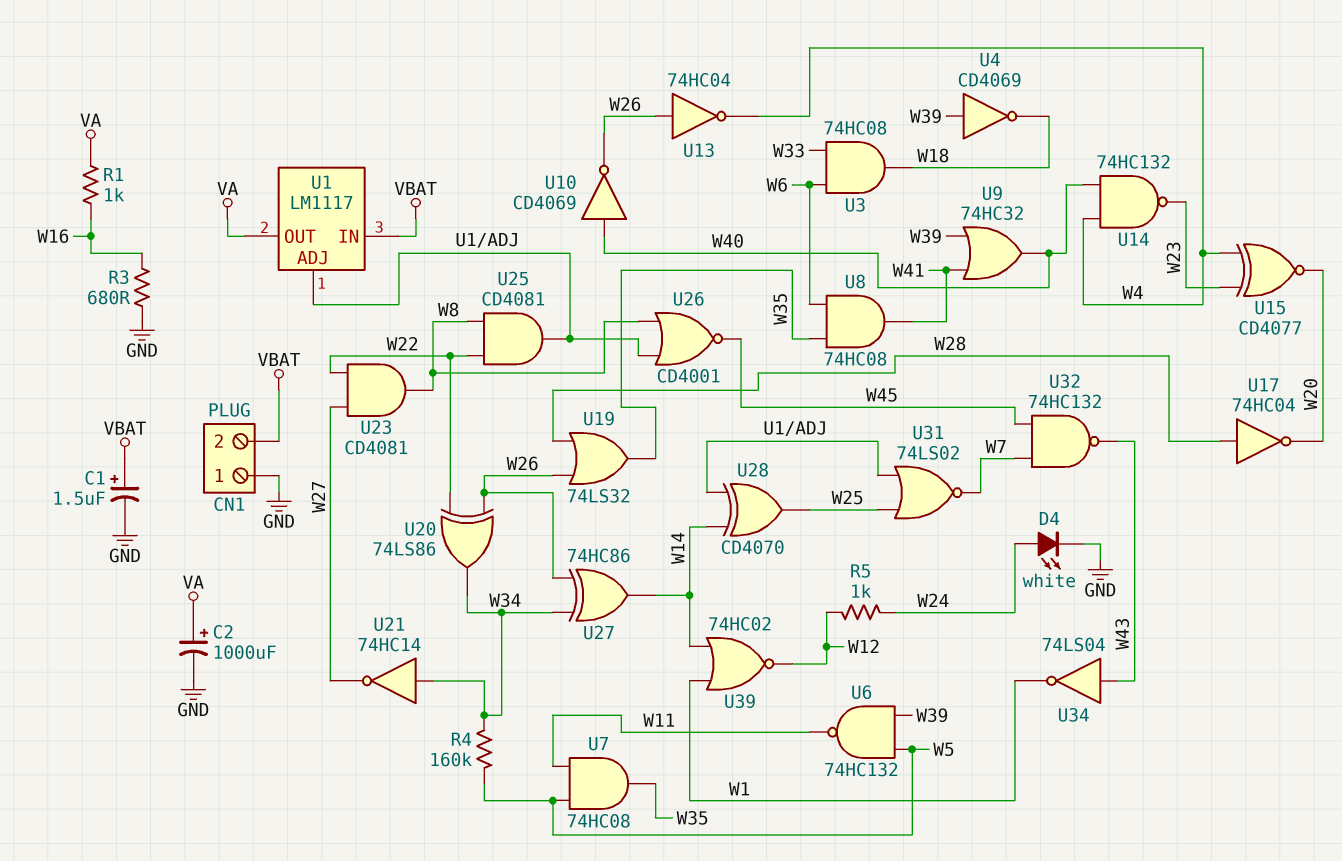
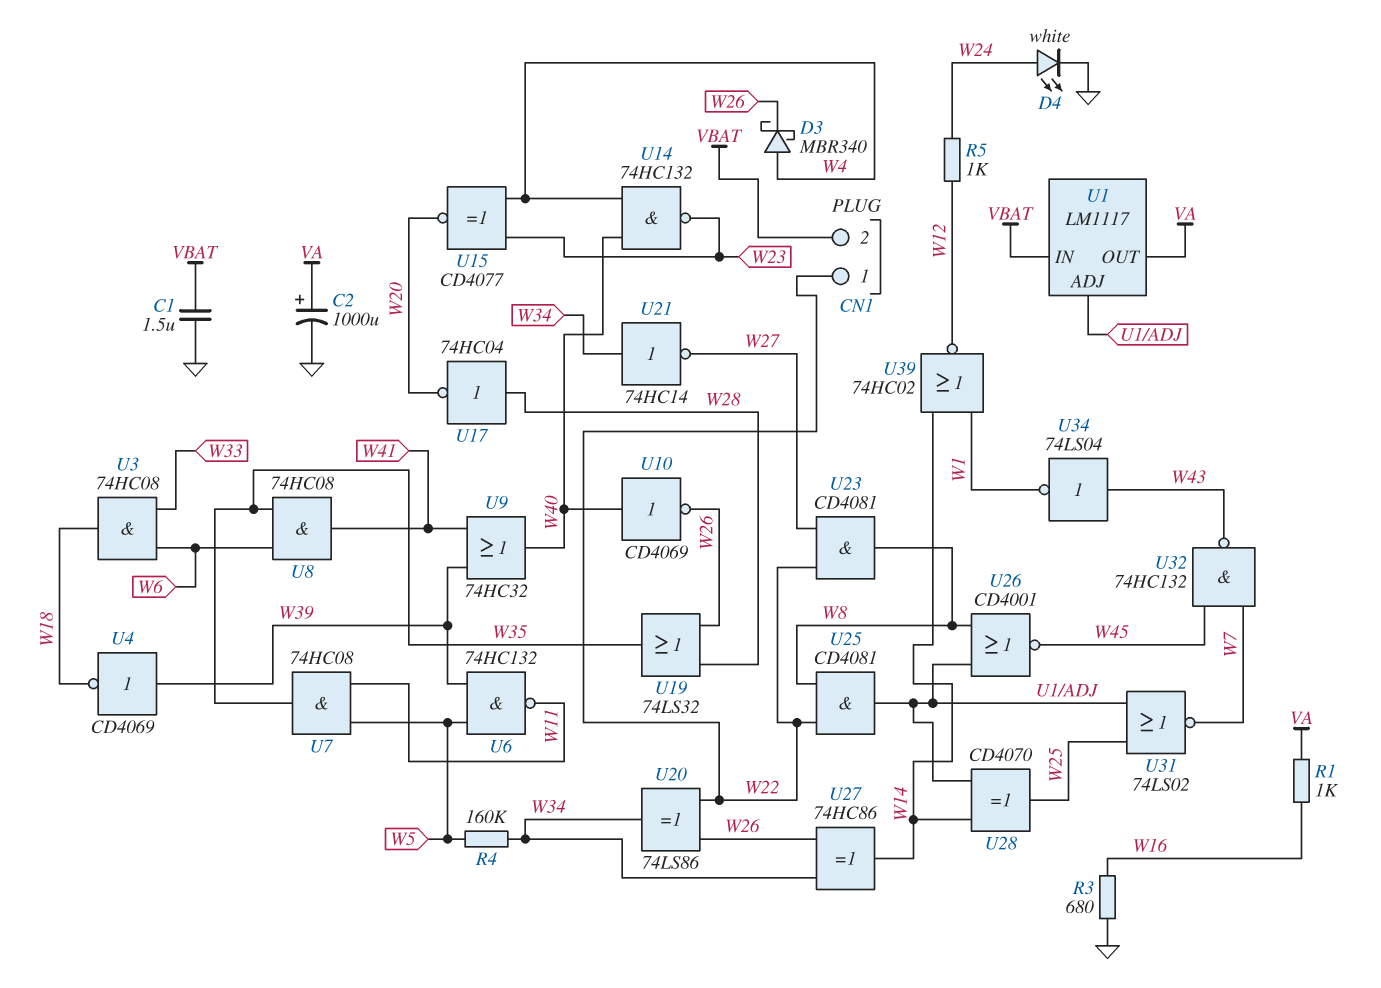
C1: 1.5uF (plus VBAT, minus GND) -> 1.5uF (GND, VBAT)
CN1 pin 1: GND -> W22
D3: none -> schottky MBR340 (A W4, K W26)
U13: NOT 74HC04 (in W26, out W4) -> none

